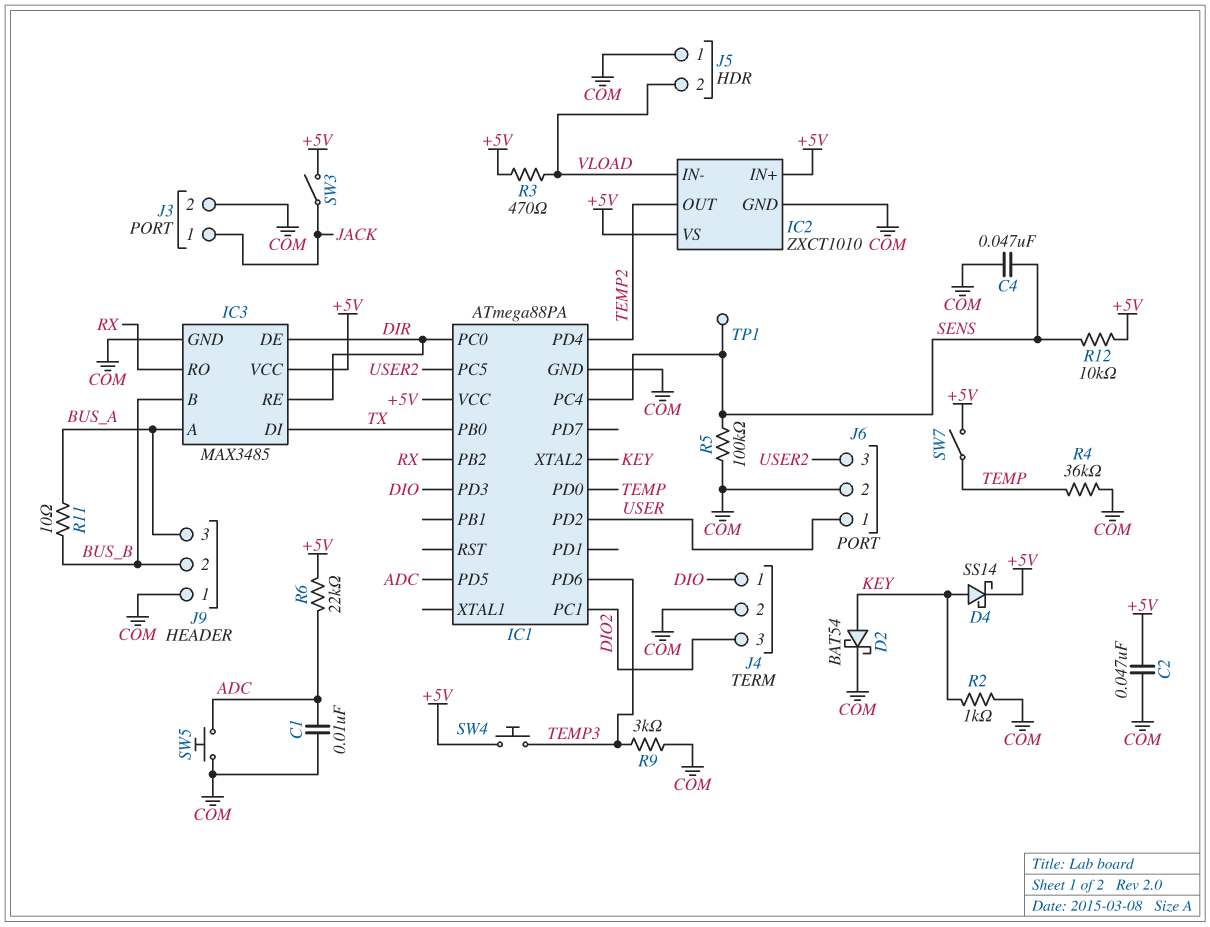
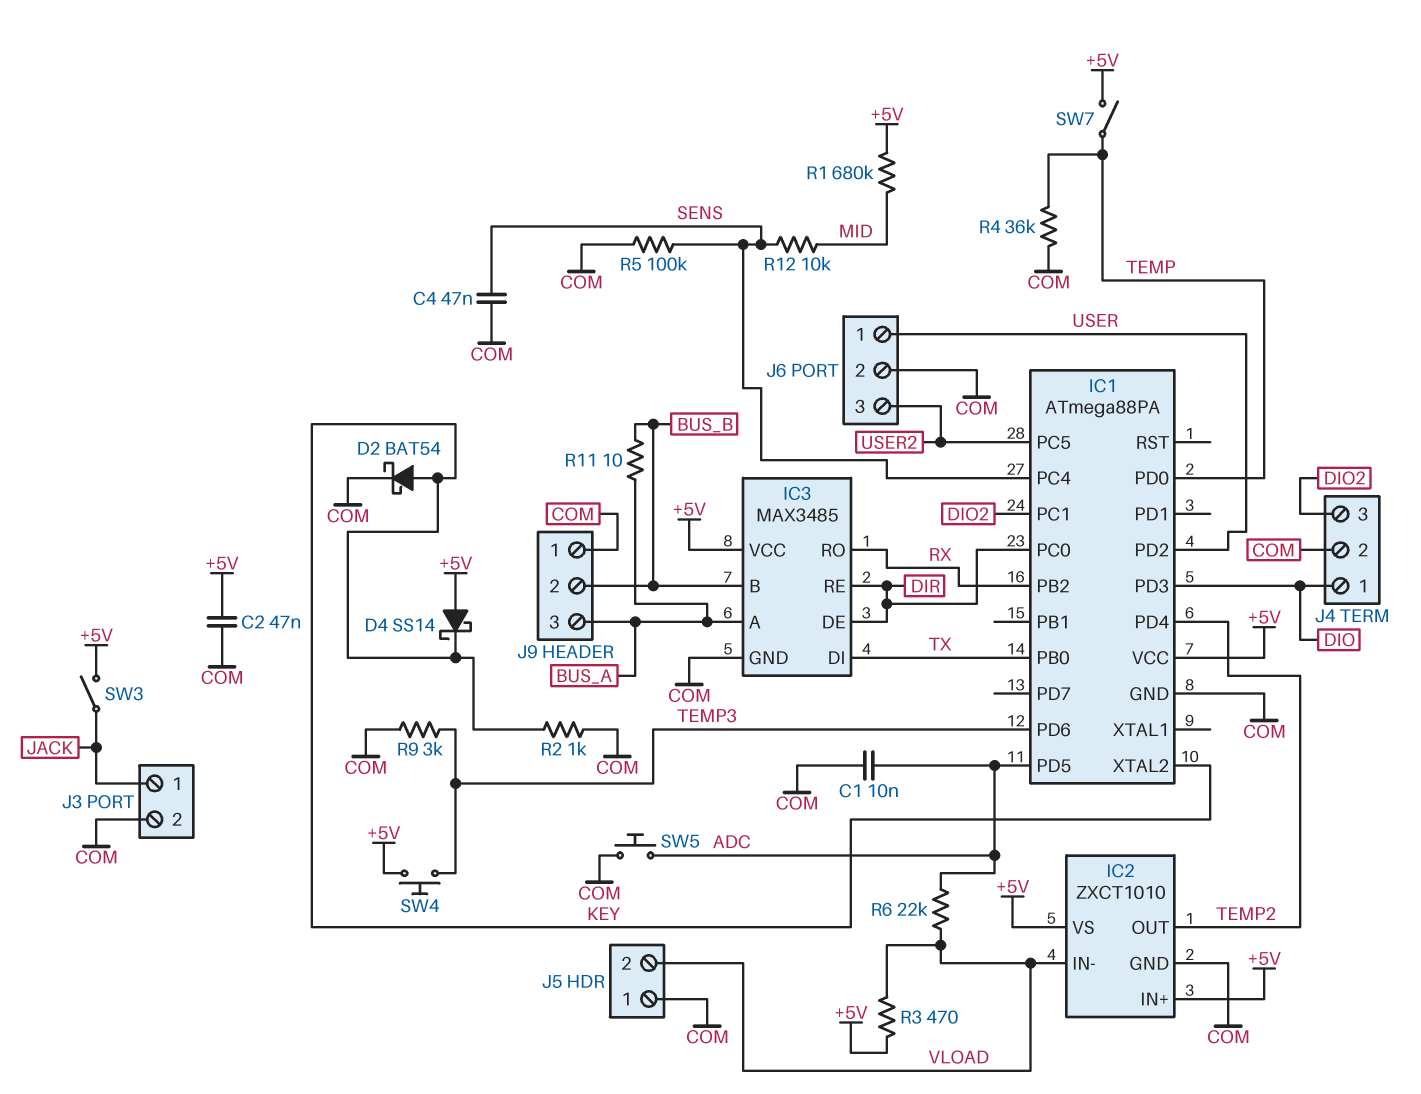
D4: schottky SS14 (A KEY, K +5V) -> schottky SS14 (A +5V, K KEY)
R1: none -> 680k (+5V, MID)
R6: 22k (+5V, ADC) -> 22k (ADC, VLOAD)
R12: 10k (+5V, SENS) -> 10k (MID, SENS)
TP1: test point (SENS) -> none

